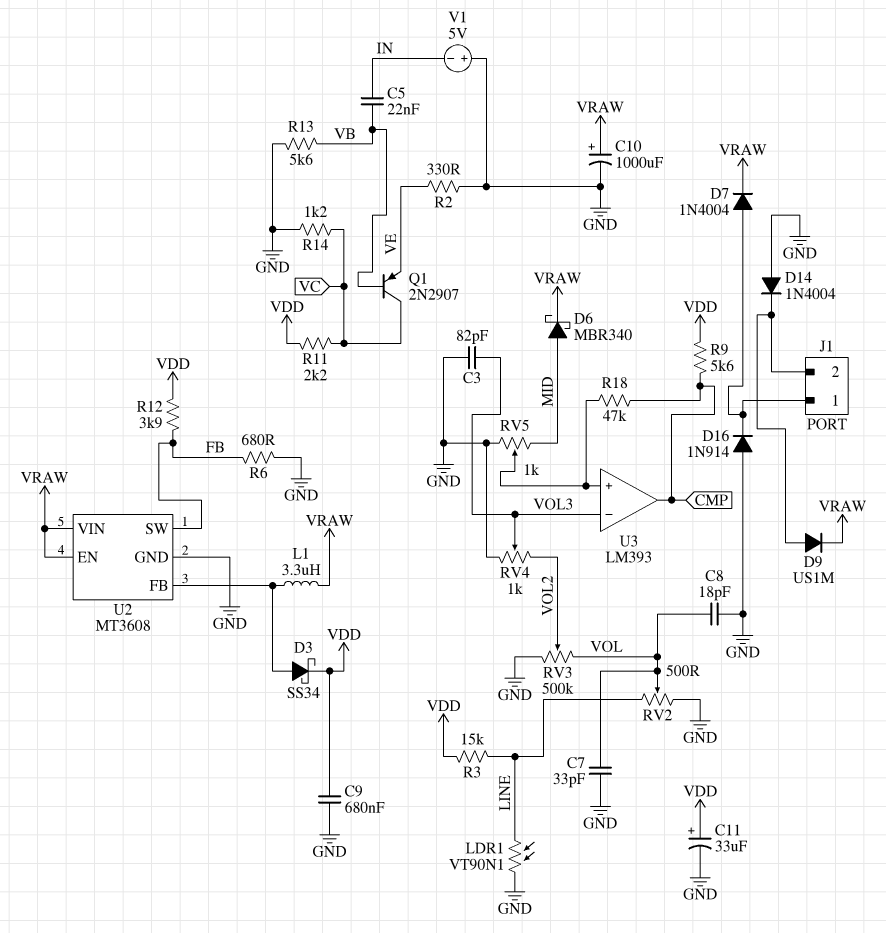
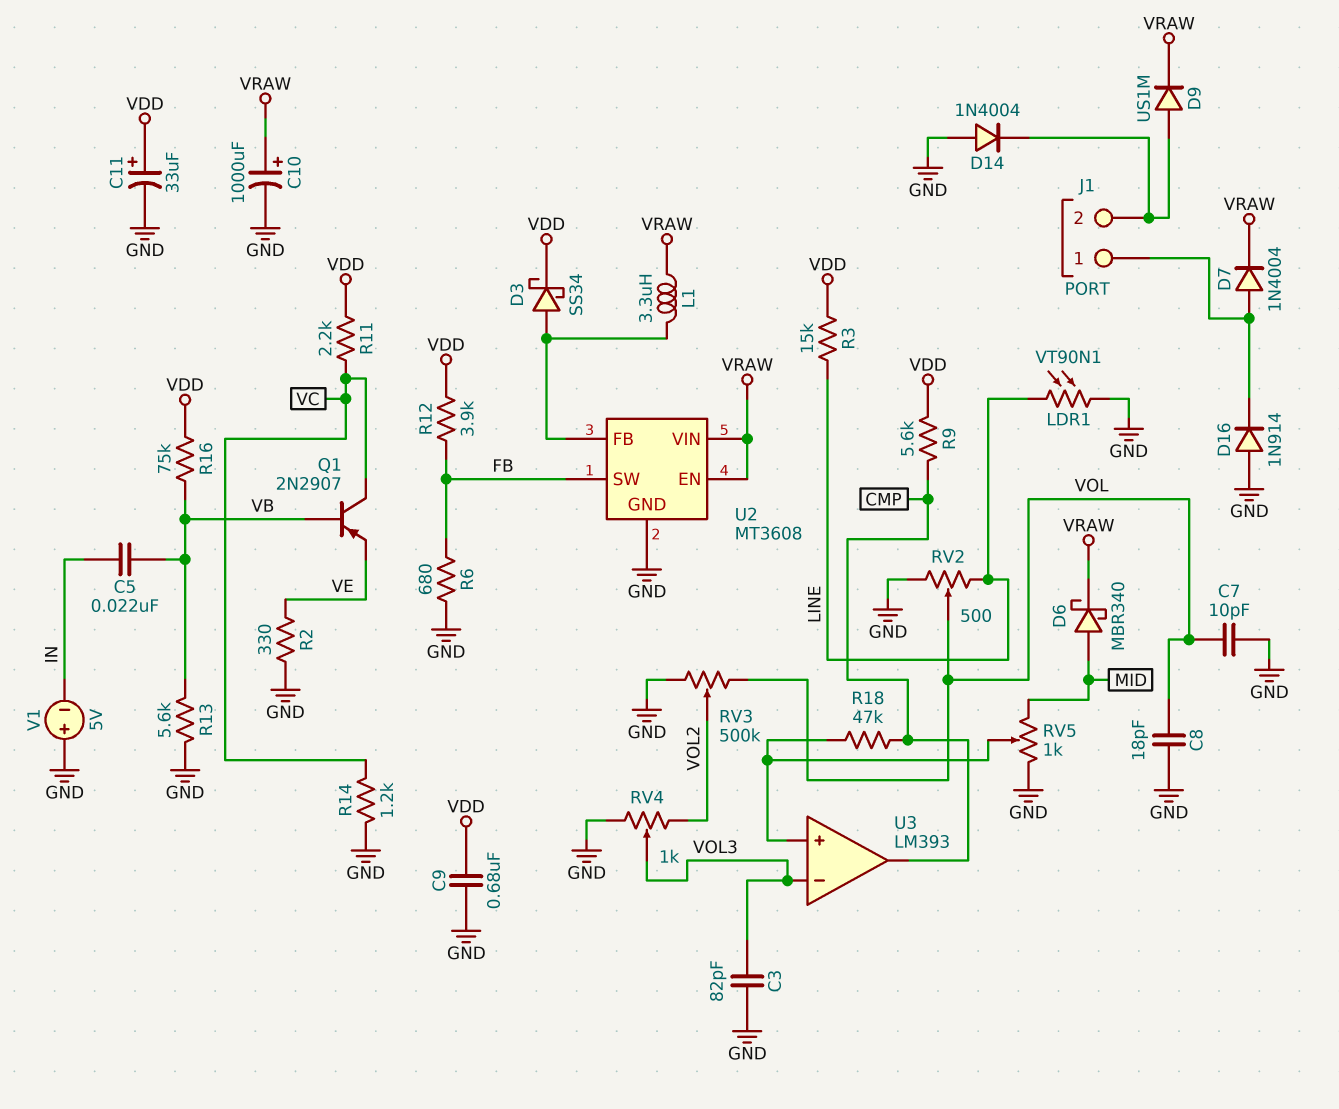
C7: 33pF (GND, VOL) -> 10pF (GND, VOL)
R16: none -> 75k (VB, VDD)

